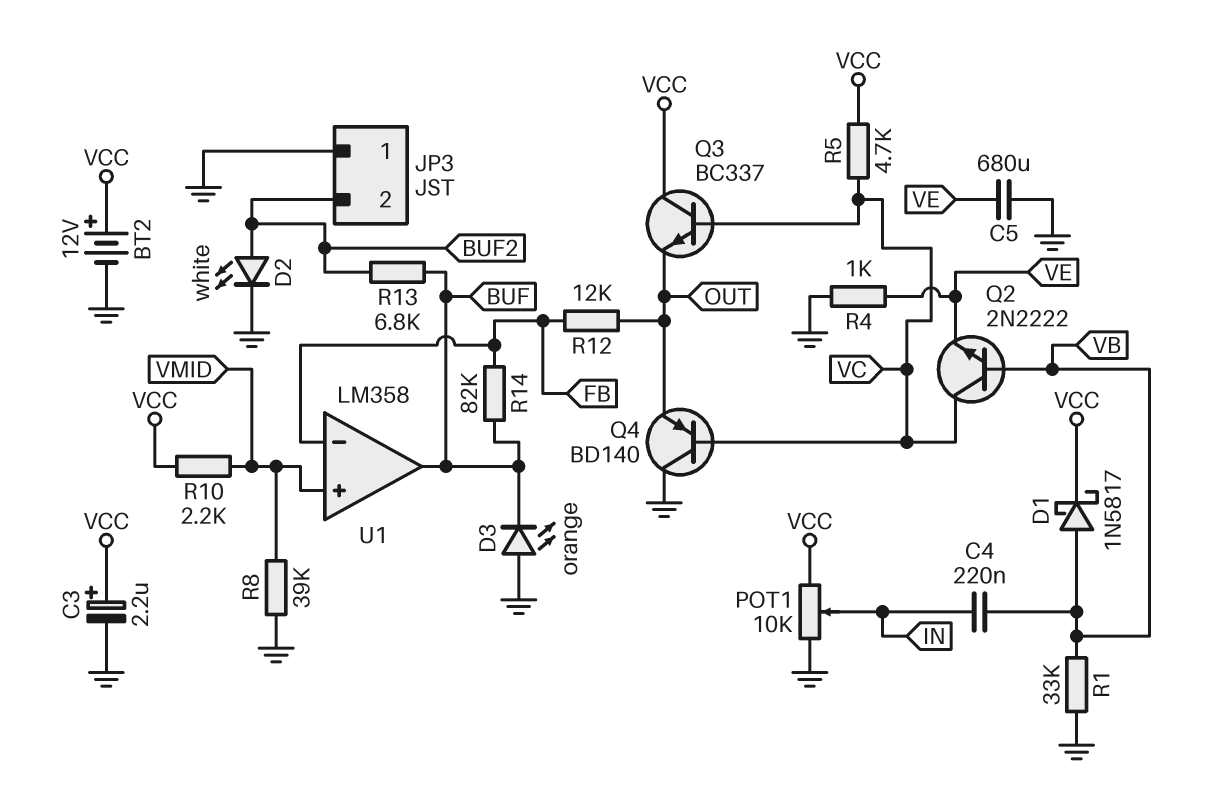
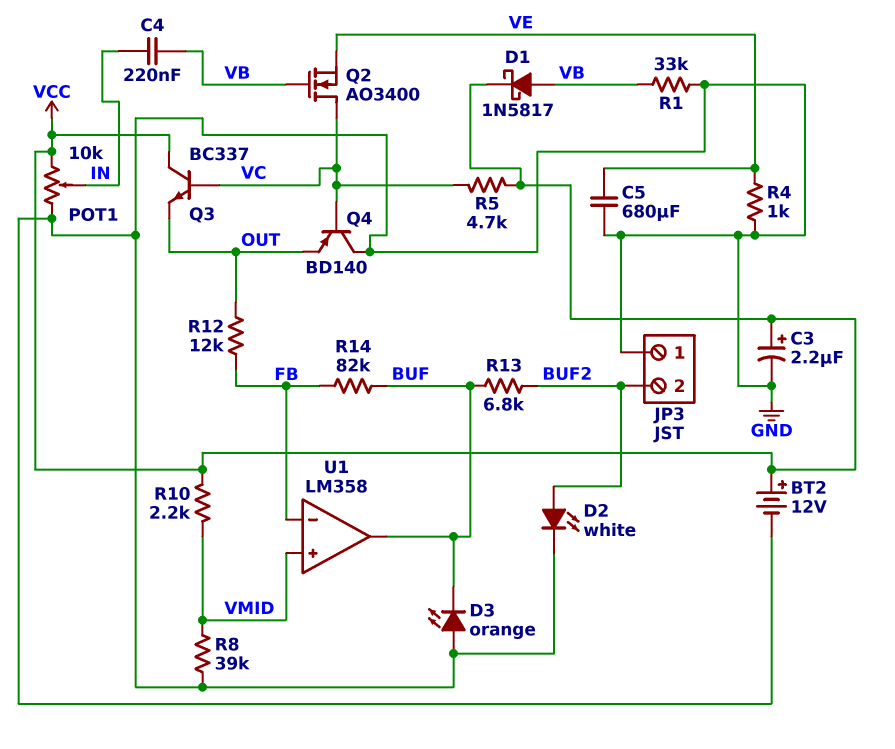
Q2: NPN 2N2222 (B VB, C VC, E VE) -> NMOS AO3400 (G VB, D VC, S VE)

